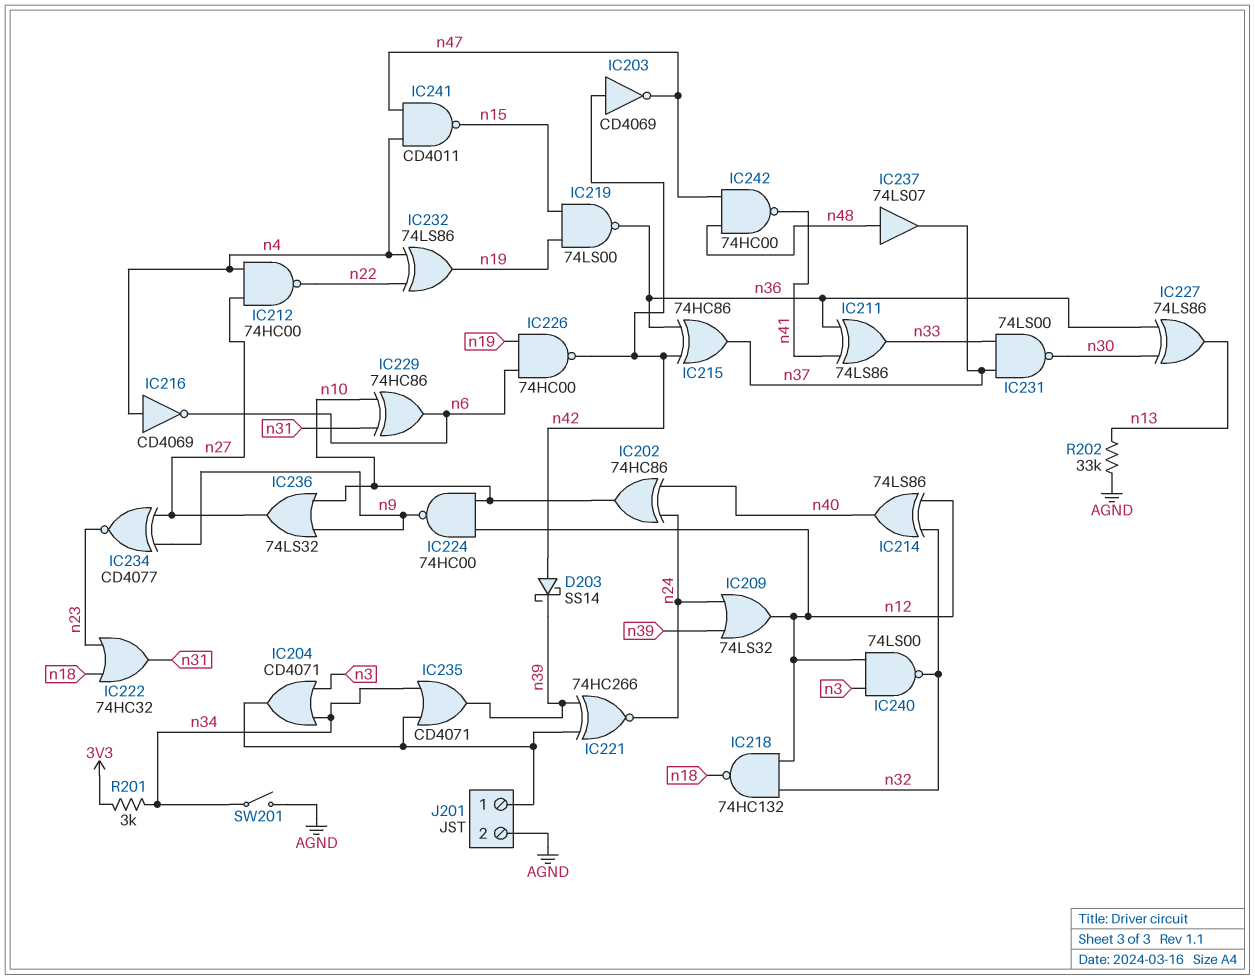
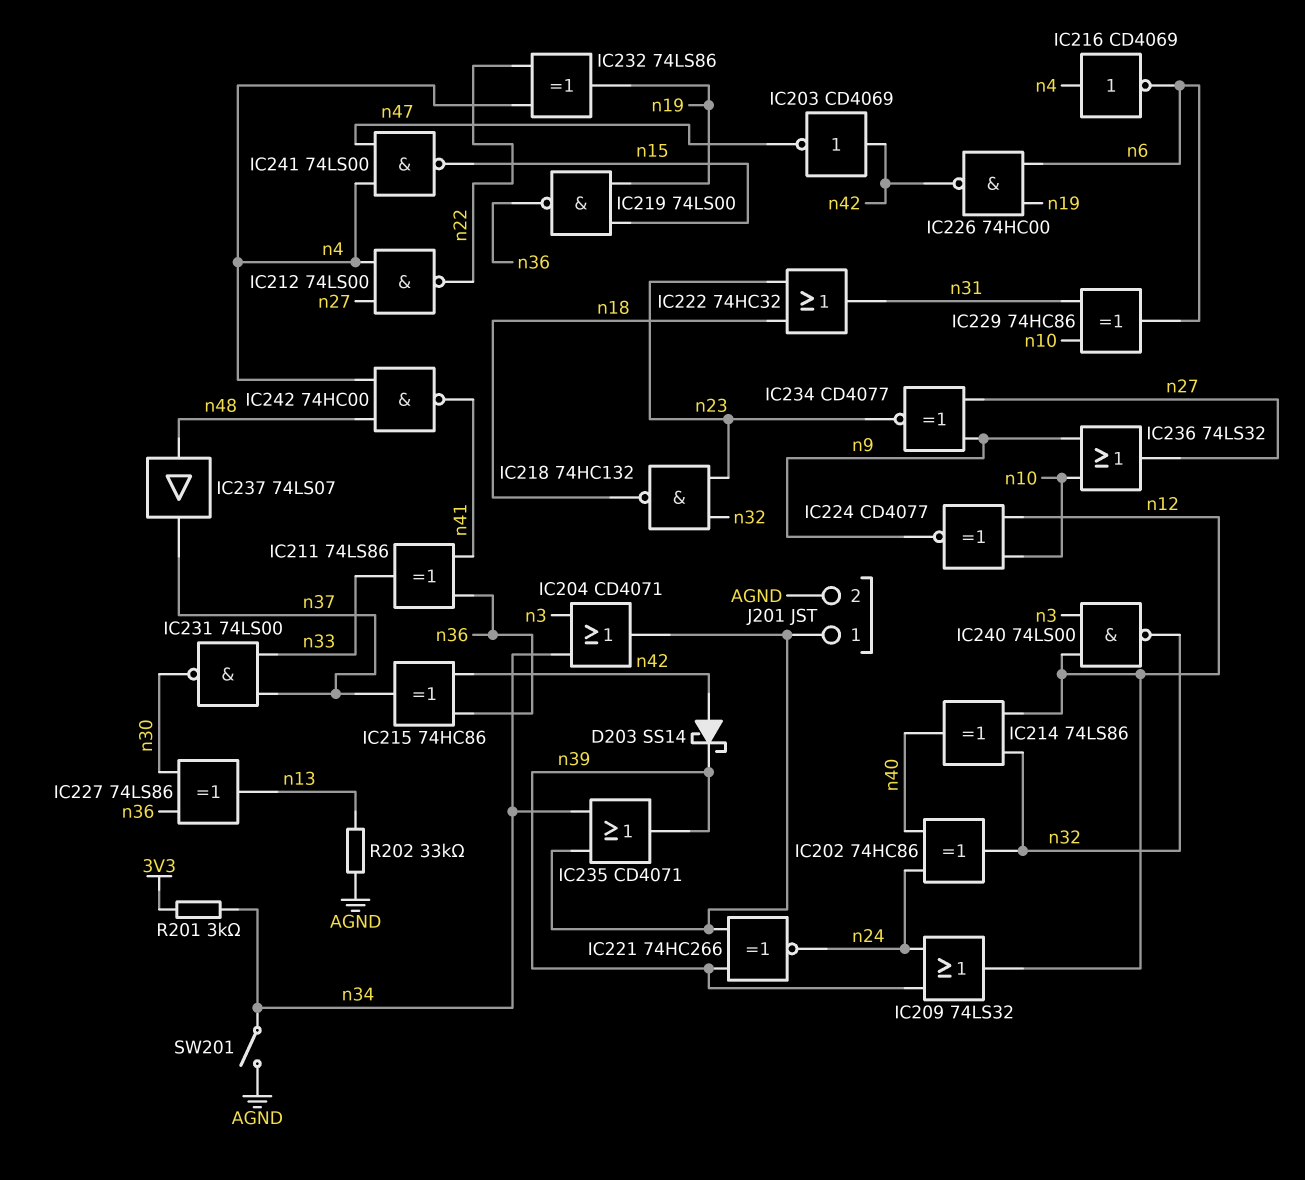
IC202: XOR 74HC86 (in n24, in n40, out n10) -> XOR 74HC86 (in n24, in n40, out n32)
IC212: NAND 74HC00 (in n4, in n27, out n22) -> NAND 74LS00 (in n4, in n27, out n22)
IC218: NAND 74HC132 (in n12, in n32, out n18) -> NAND 74HC132 (in n23, in n32, out n18)
IC224: NAND 74HC00 (in n10, in n12, out n9) -> XNOR CD4077 (in n10, in n12, out n9)
IC241: NAND CD4011 (in n4, in n47, out n15) -> NAND 74LS00 (in n4, in n47, out n15)
IC242: NAND 74HC00 (in n47, in n48, out n41) -> NAND 74HC00 (in n4, in n48, out n41)

